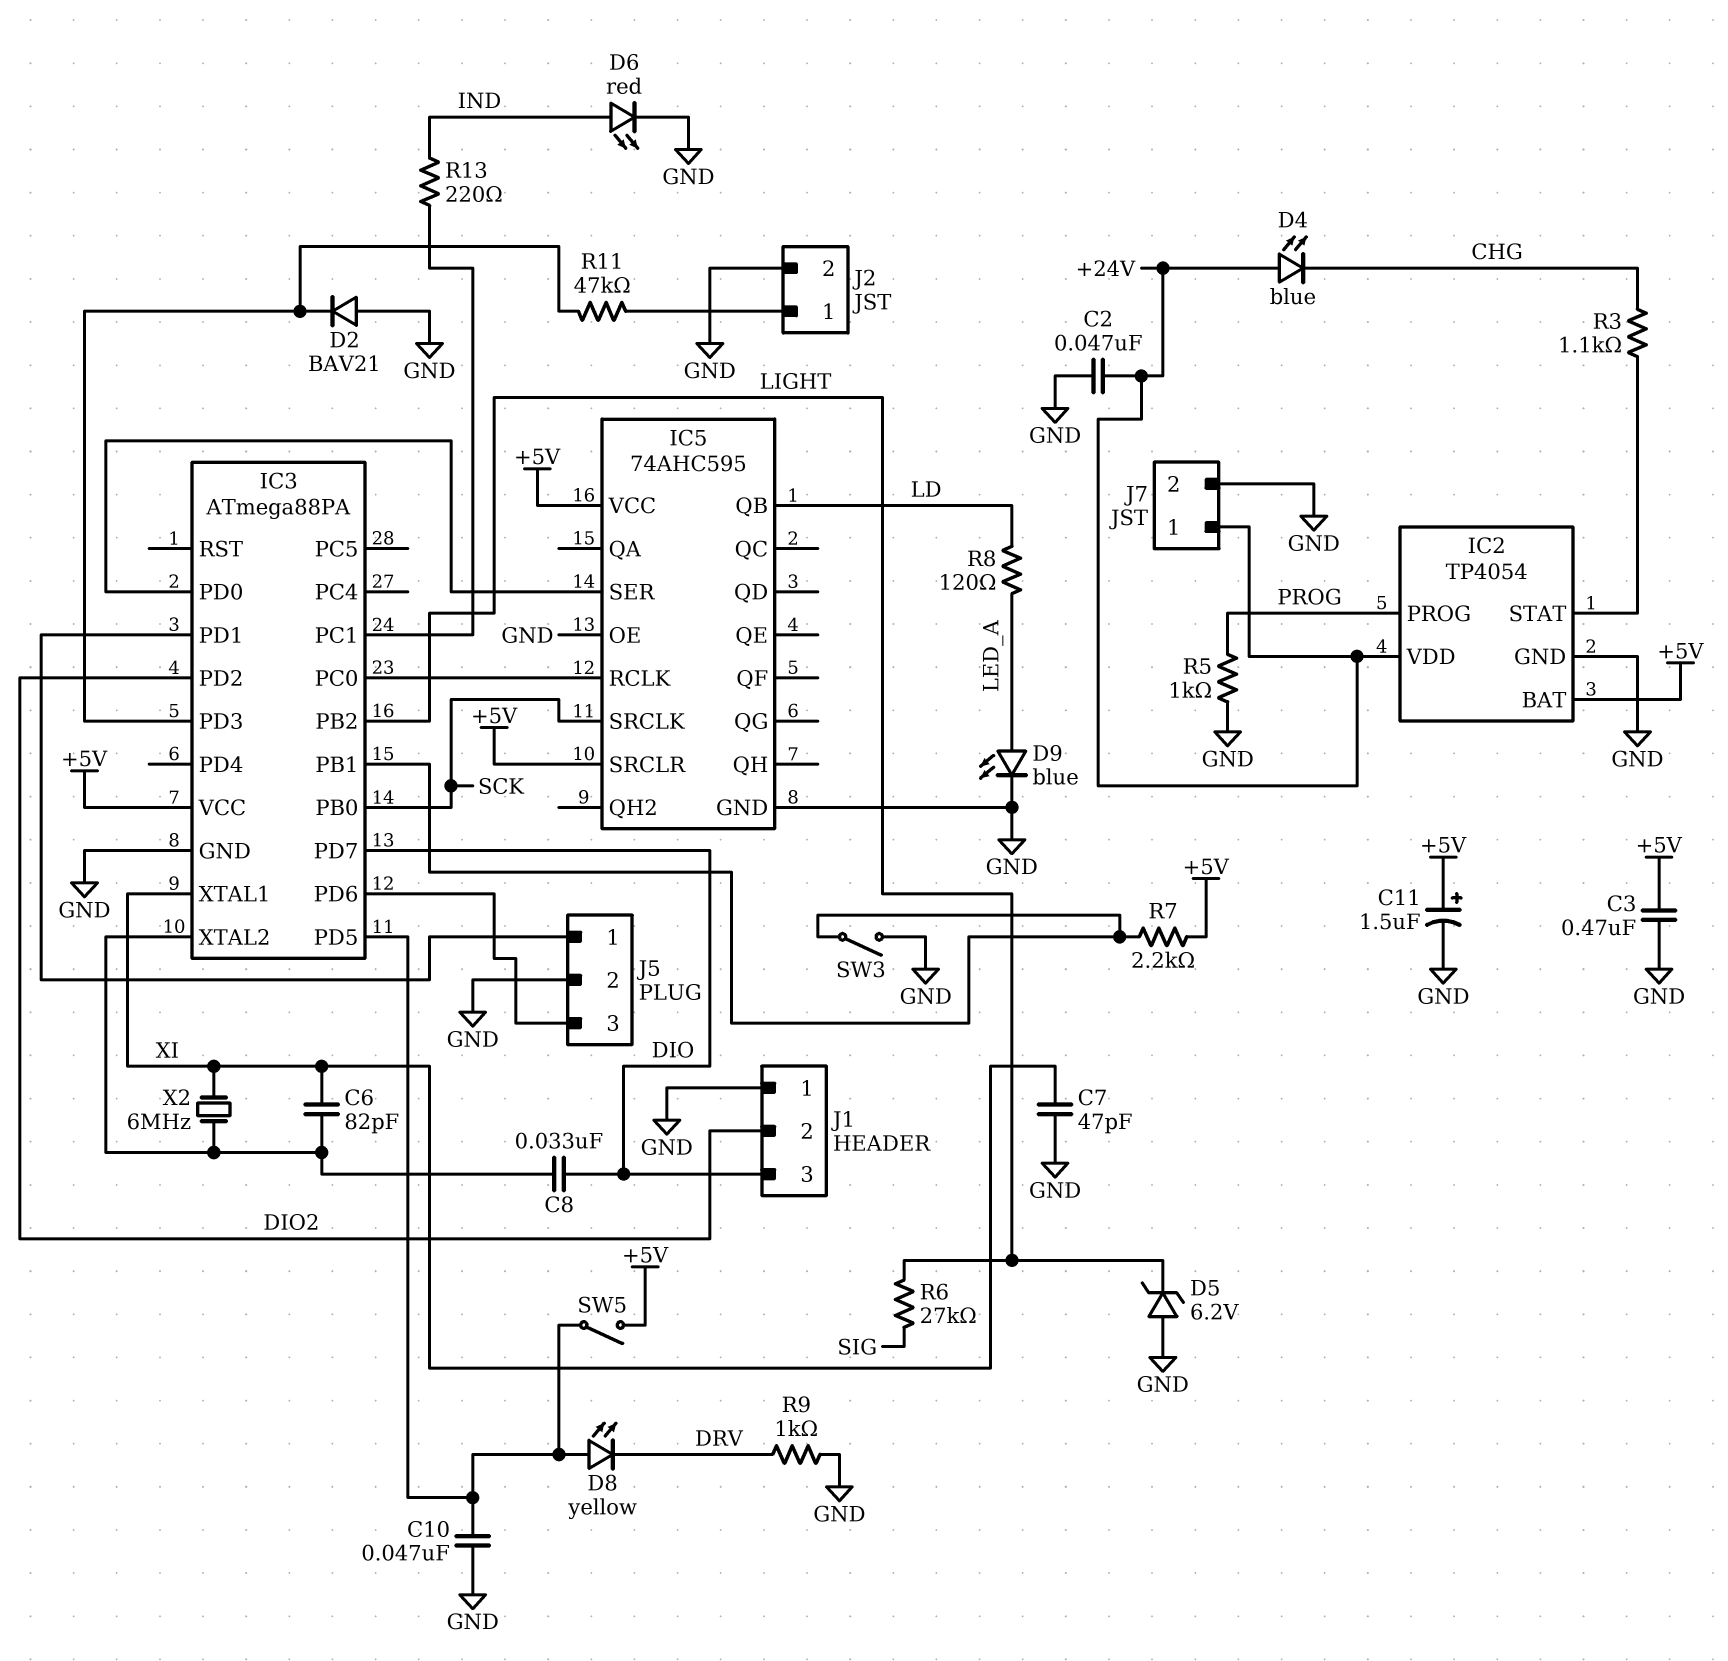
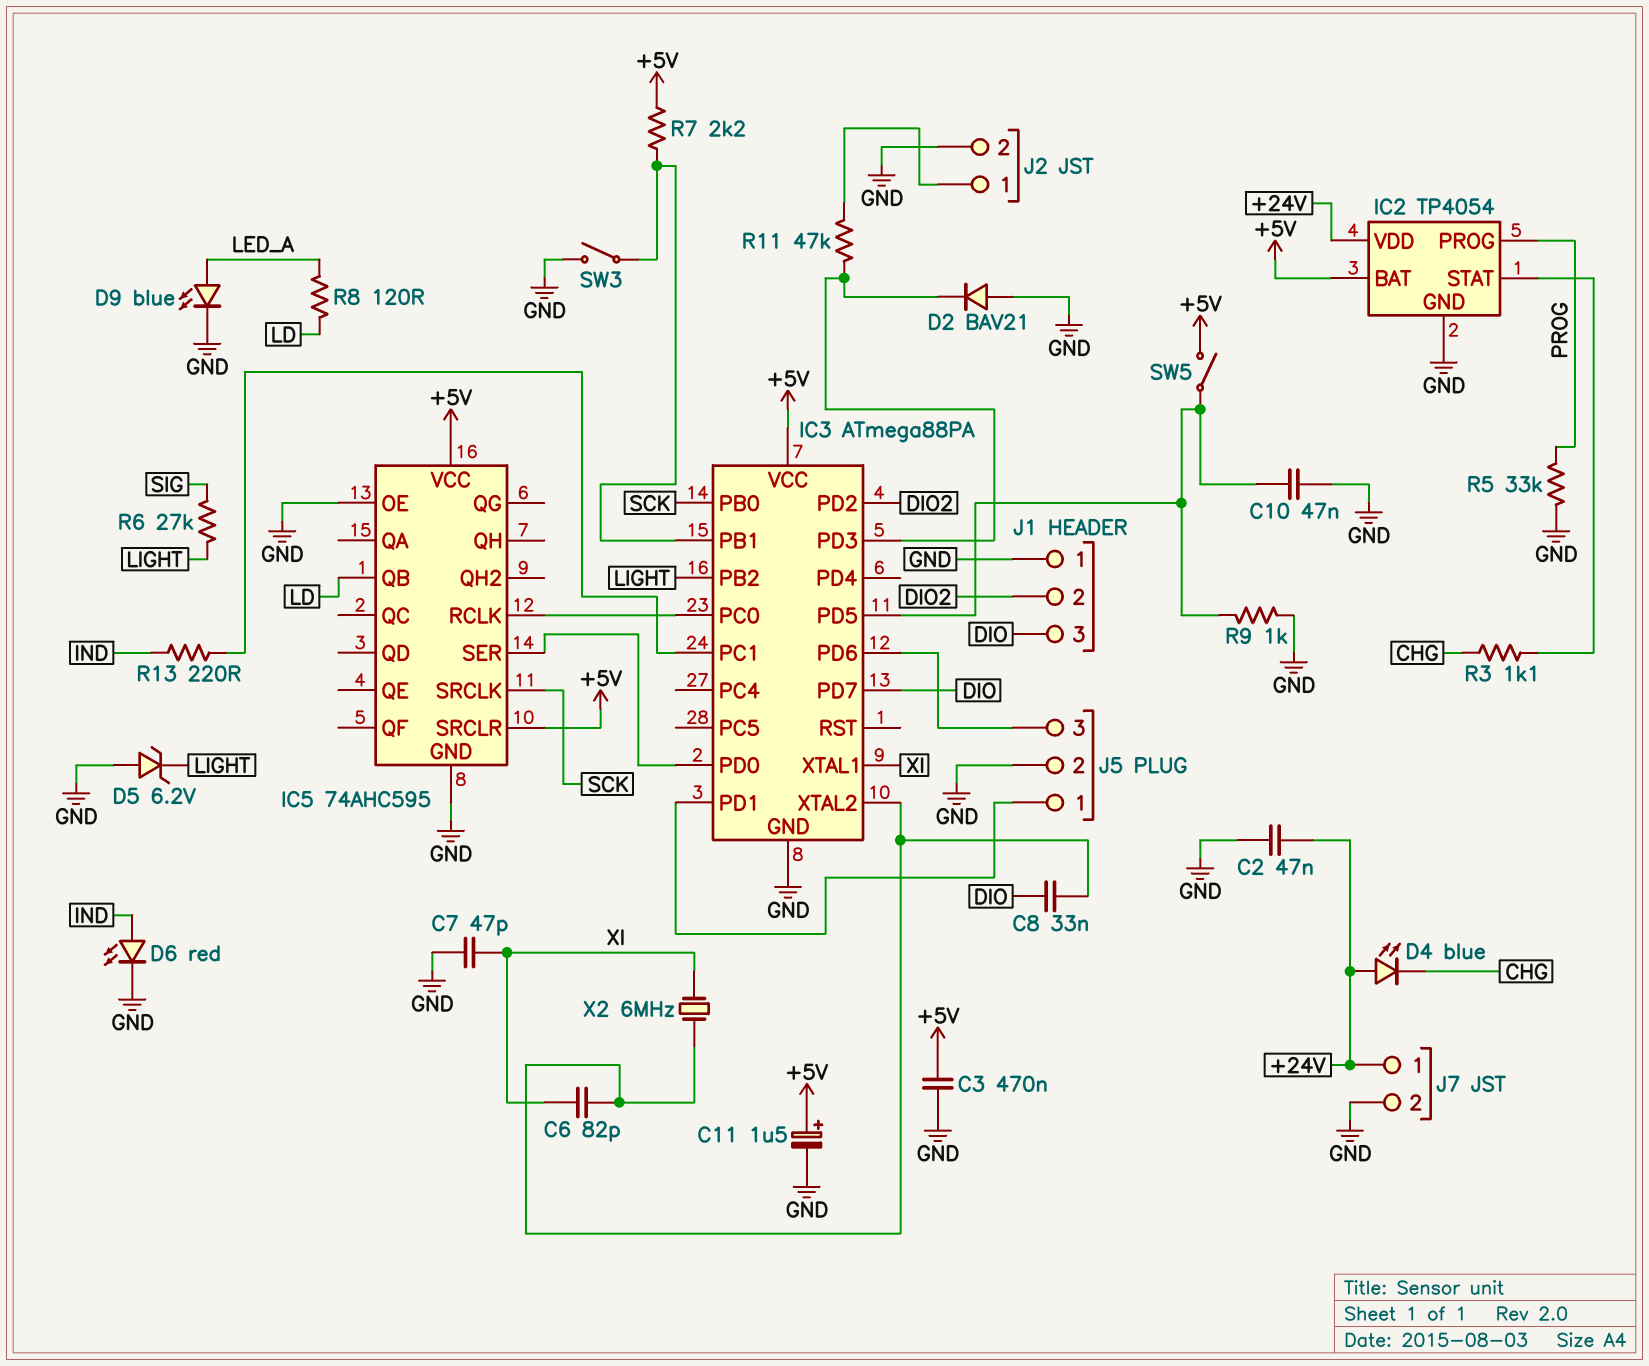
D8: LED yellow (A IC3/PD5, K DRV) -> none
R5: 1k (GND, PROG) -> 33k (GND, PROG)
R9: 1k (DRV, GND) -> 1k (GND, IC3/PD5)

